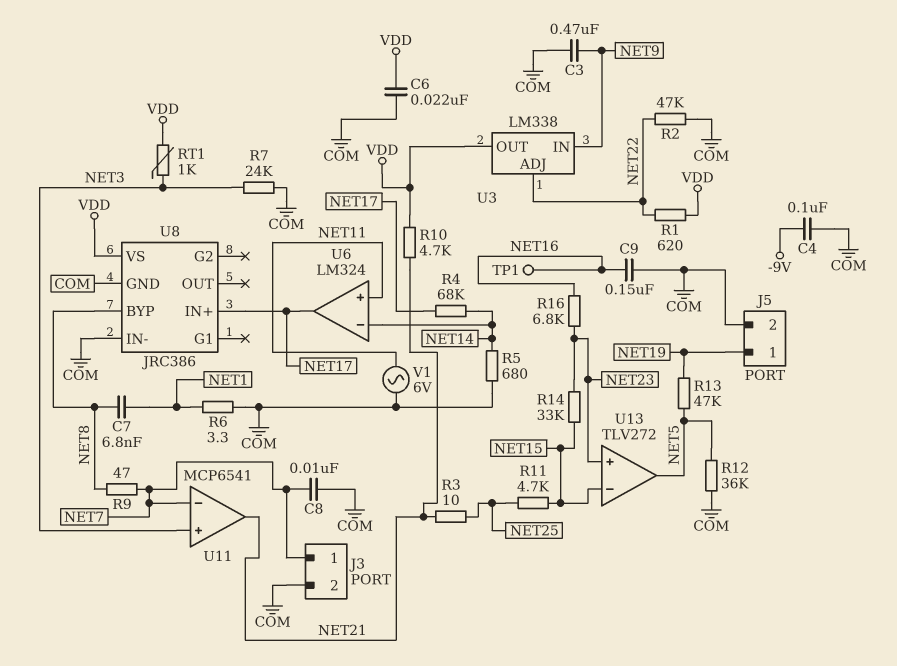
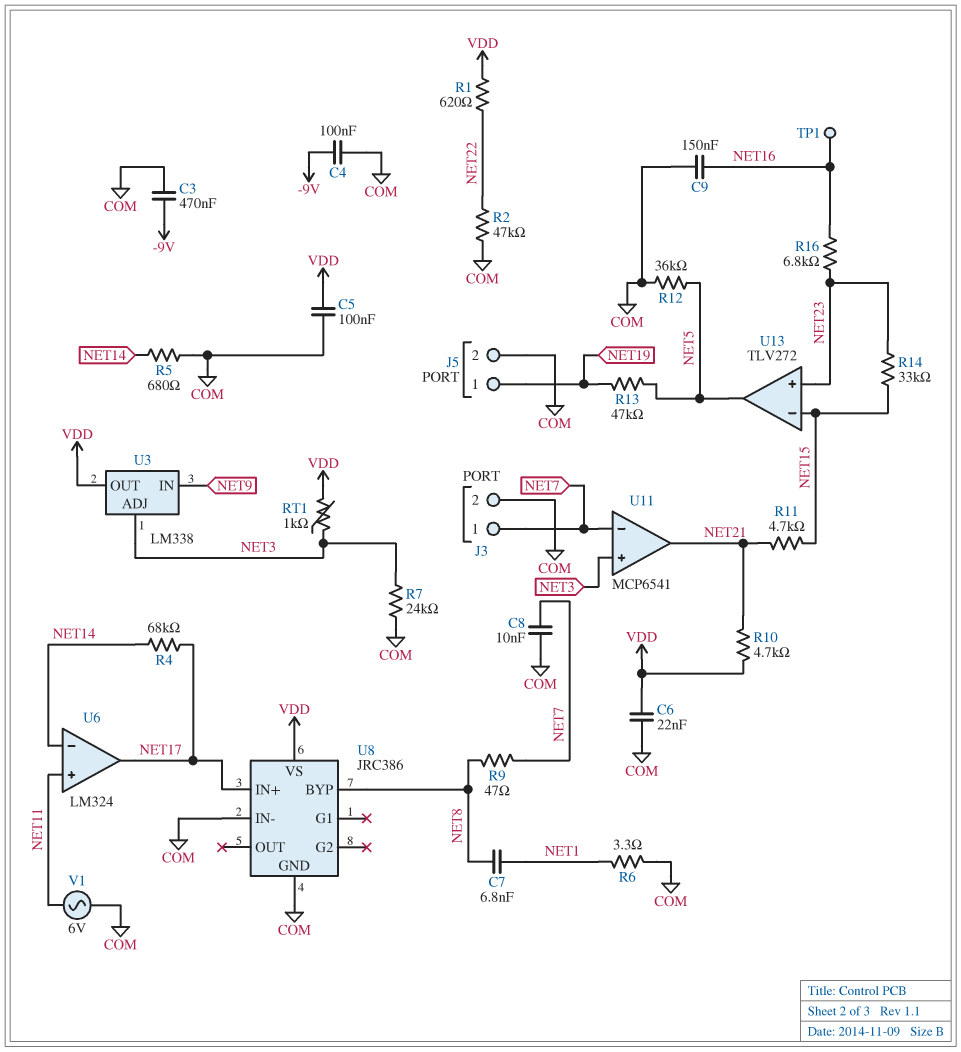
C3: 470nF (COM, NET9) -> 470nF (-9V, COM)
C5: none -> 100nF (COM, VDD)
R3: 10 (NET21, NET25) -> none
R11: 4.7k (NET15, NET25) -> 4.7k (NET15, NET21)
U3 pin ADJ: NET22 -> NET3

